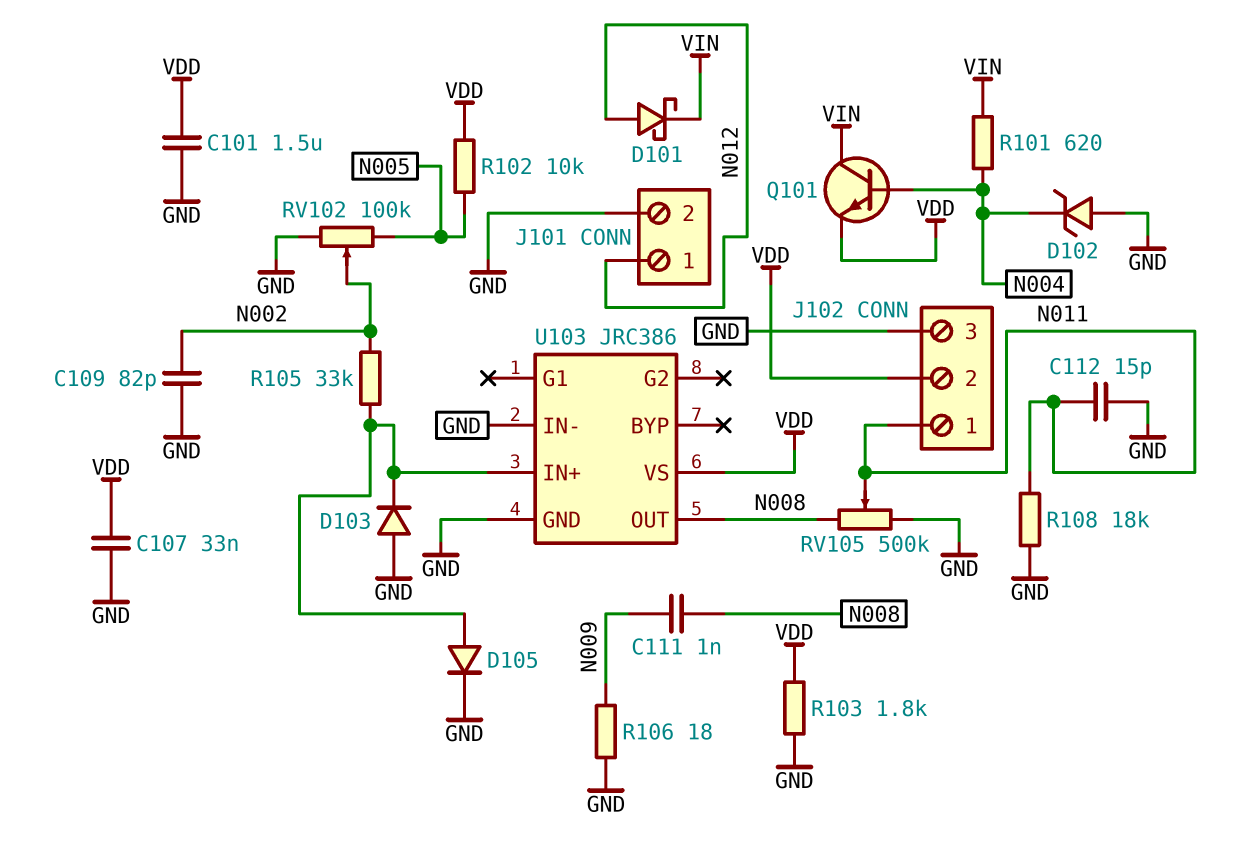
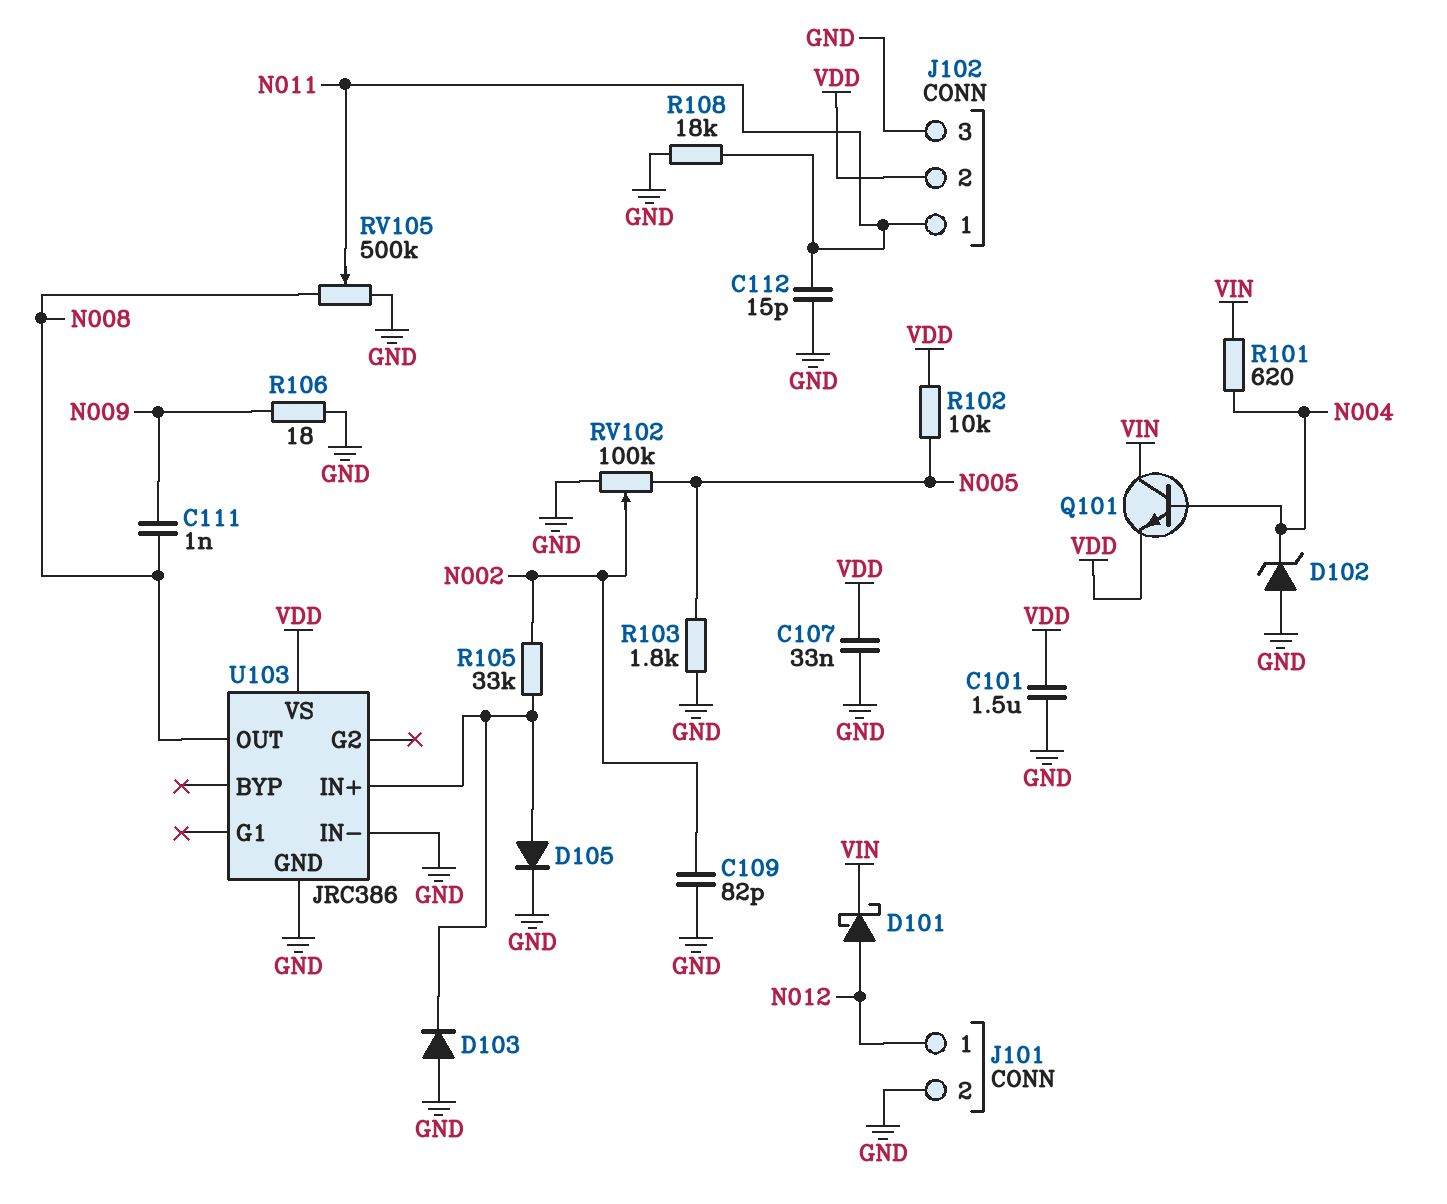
R103: 1.8k (GND, VDD) -> 1.8k (GND, N005)

